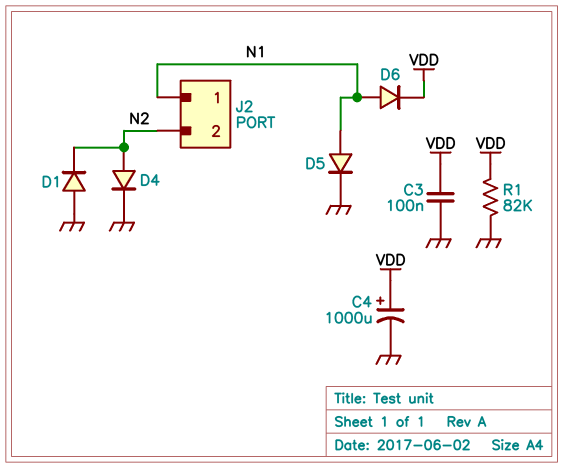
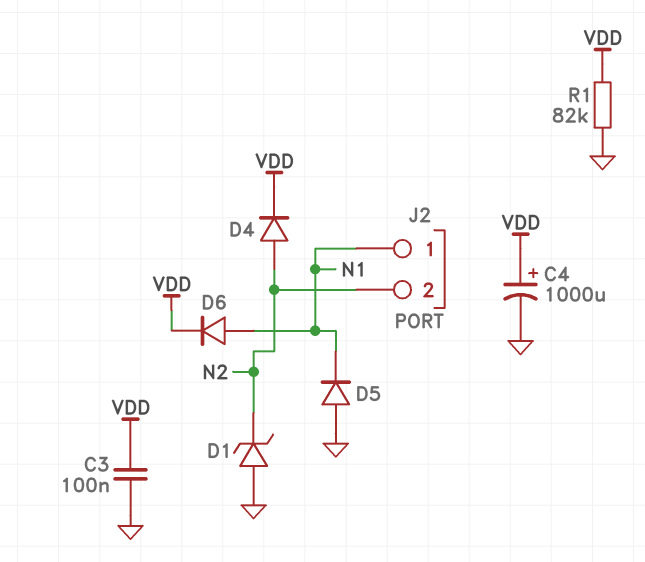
D1: diode (A GND, K N2) -> zener (A GND, K N2)
D4: diode (A N2, K GND) -> diode (A N2, K VDD)
D5: diode (A N1, K GND) -> diode (A GND, K N1)

